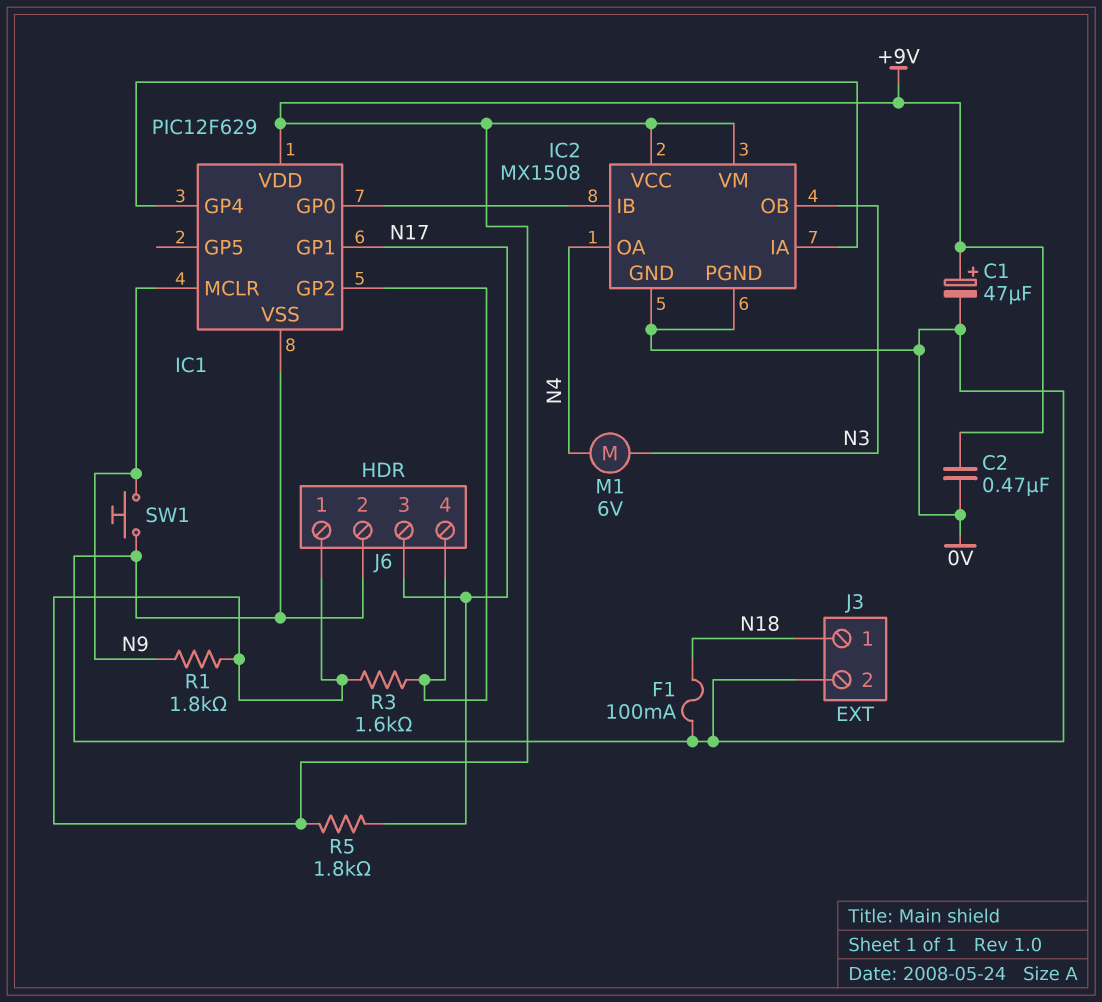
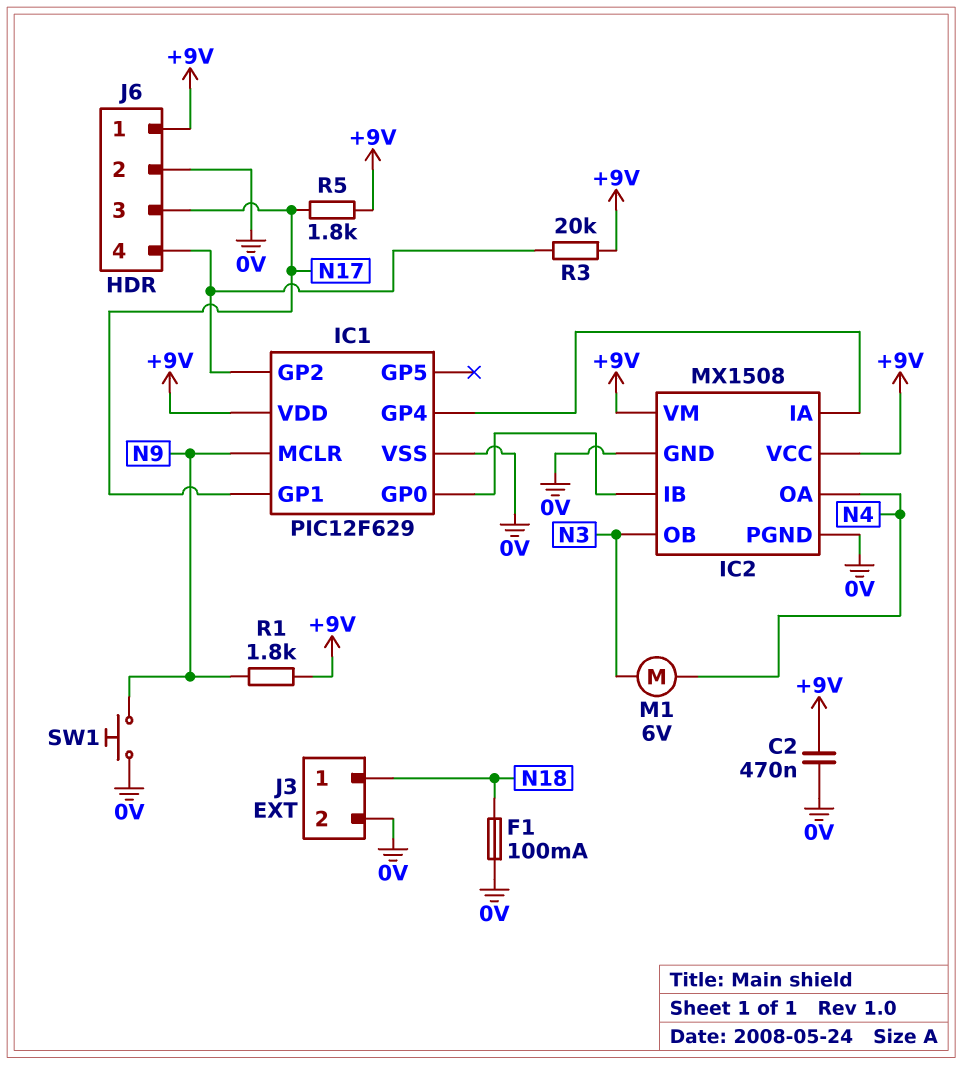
C1: 47uF (plus +9V, minus 0V) -> none
R3: 1.6k (+9V, IC1/GP2) -> 20k (+9V, IC1/GP2)

